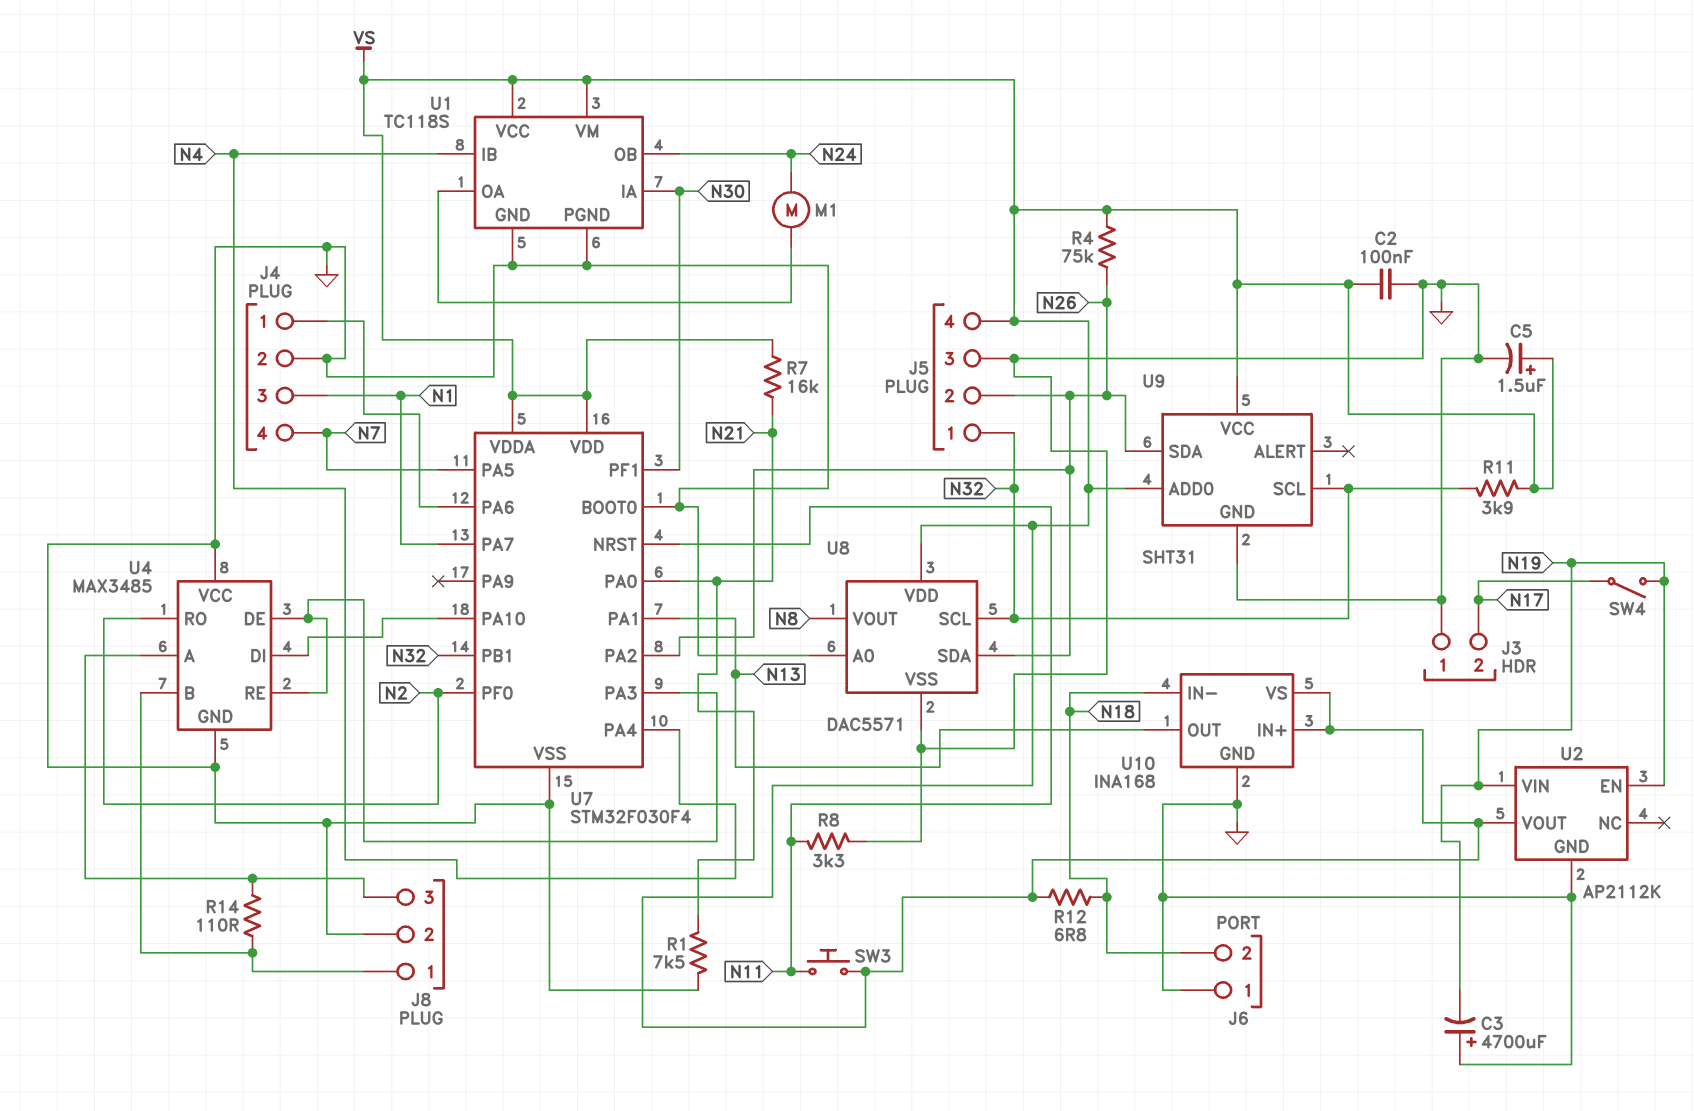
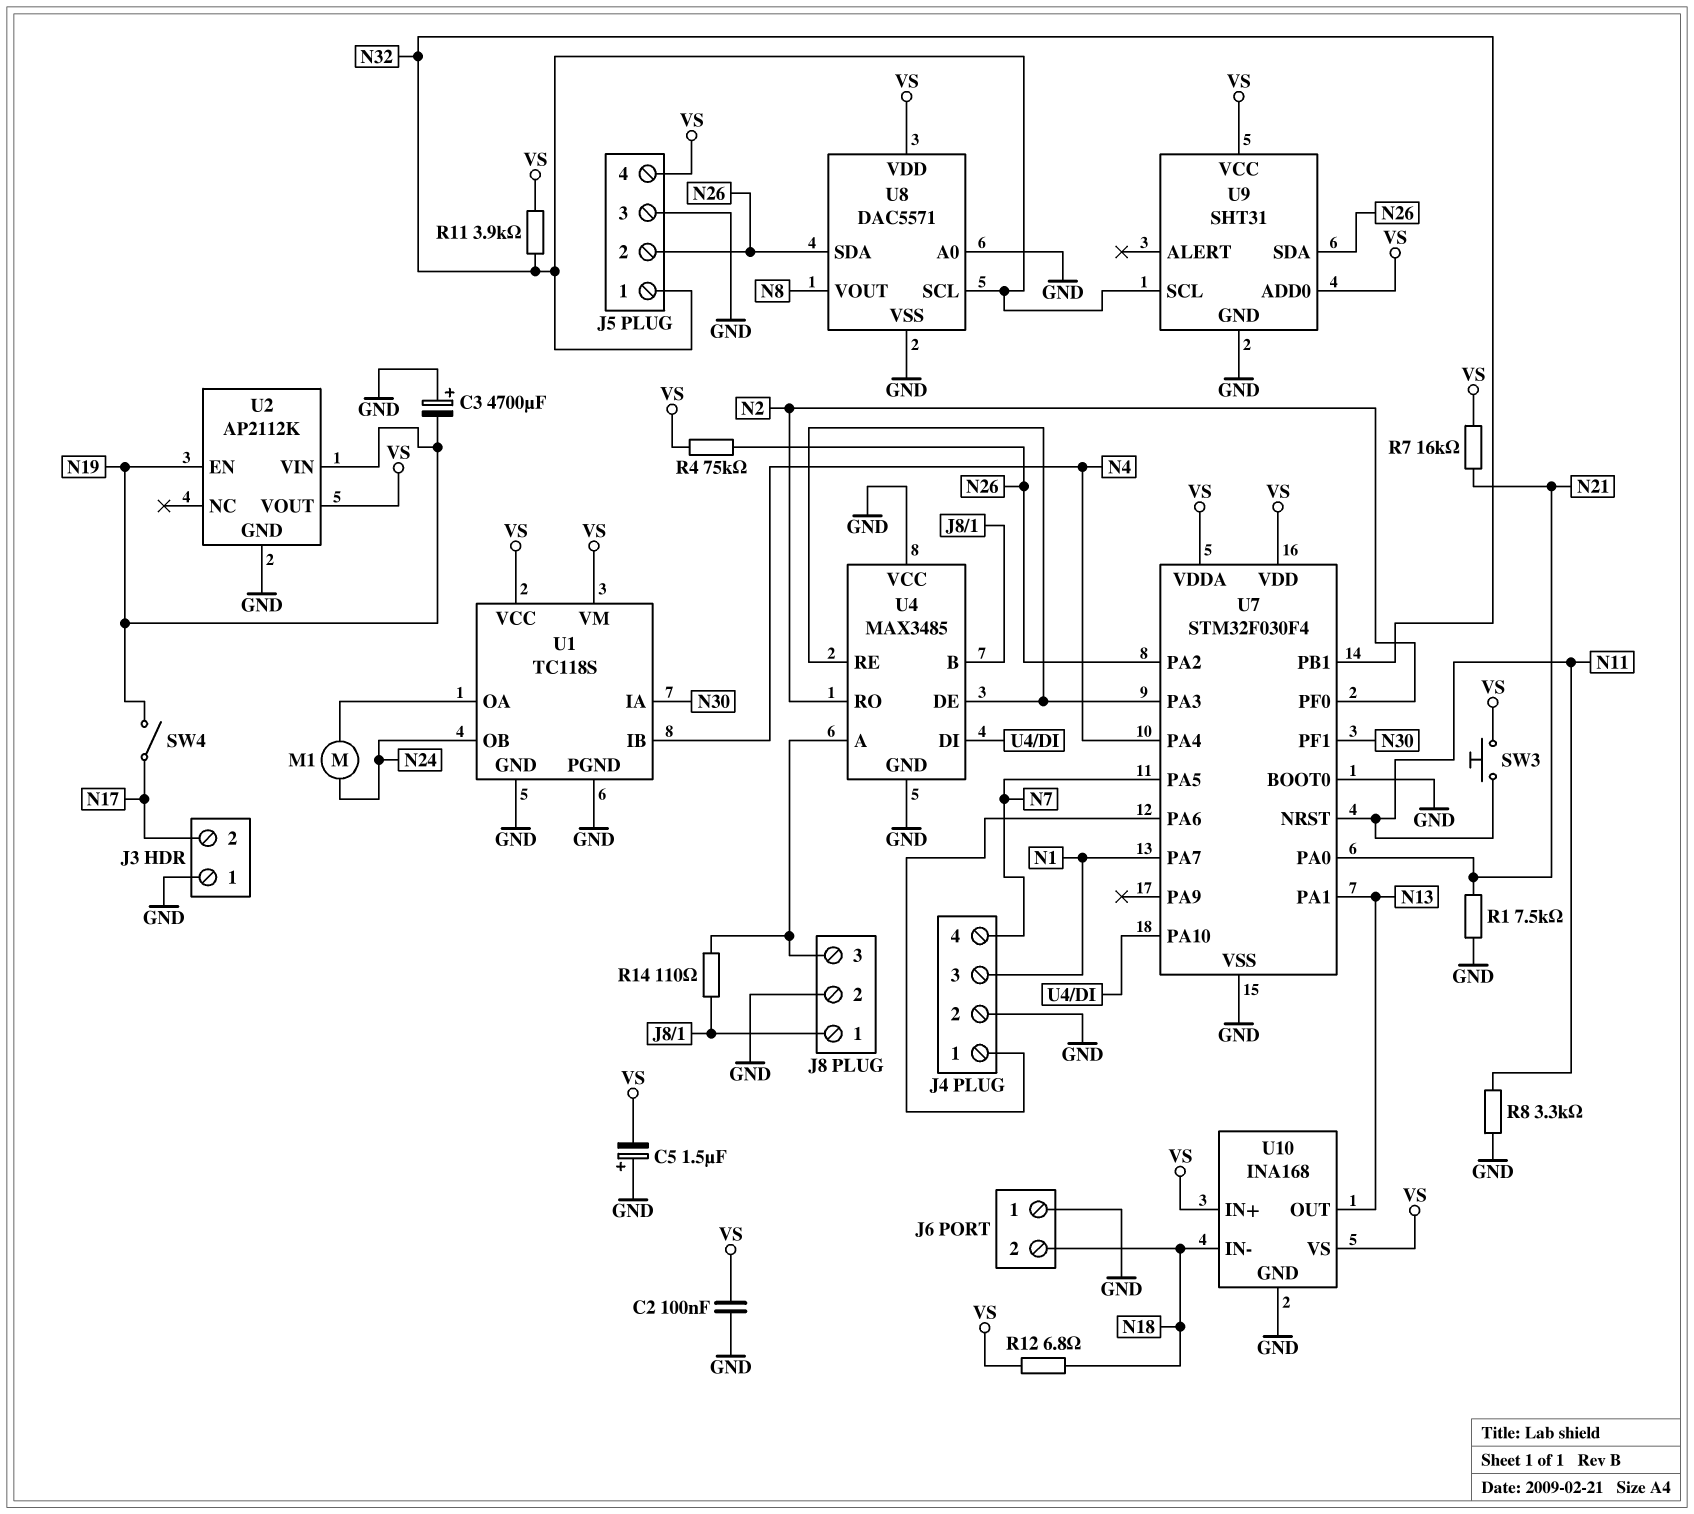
C5: 1.5uF (plus VS, minus GND) -> 1.5uF (plus GND, minus VS)

